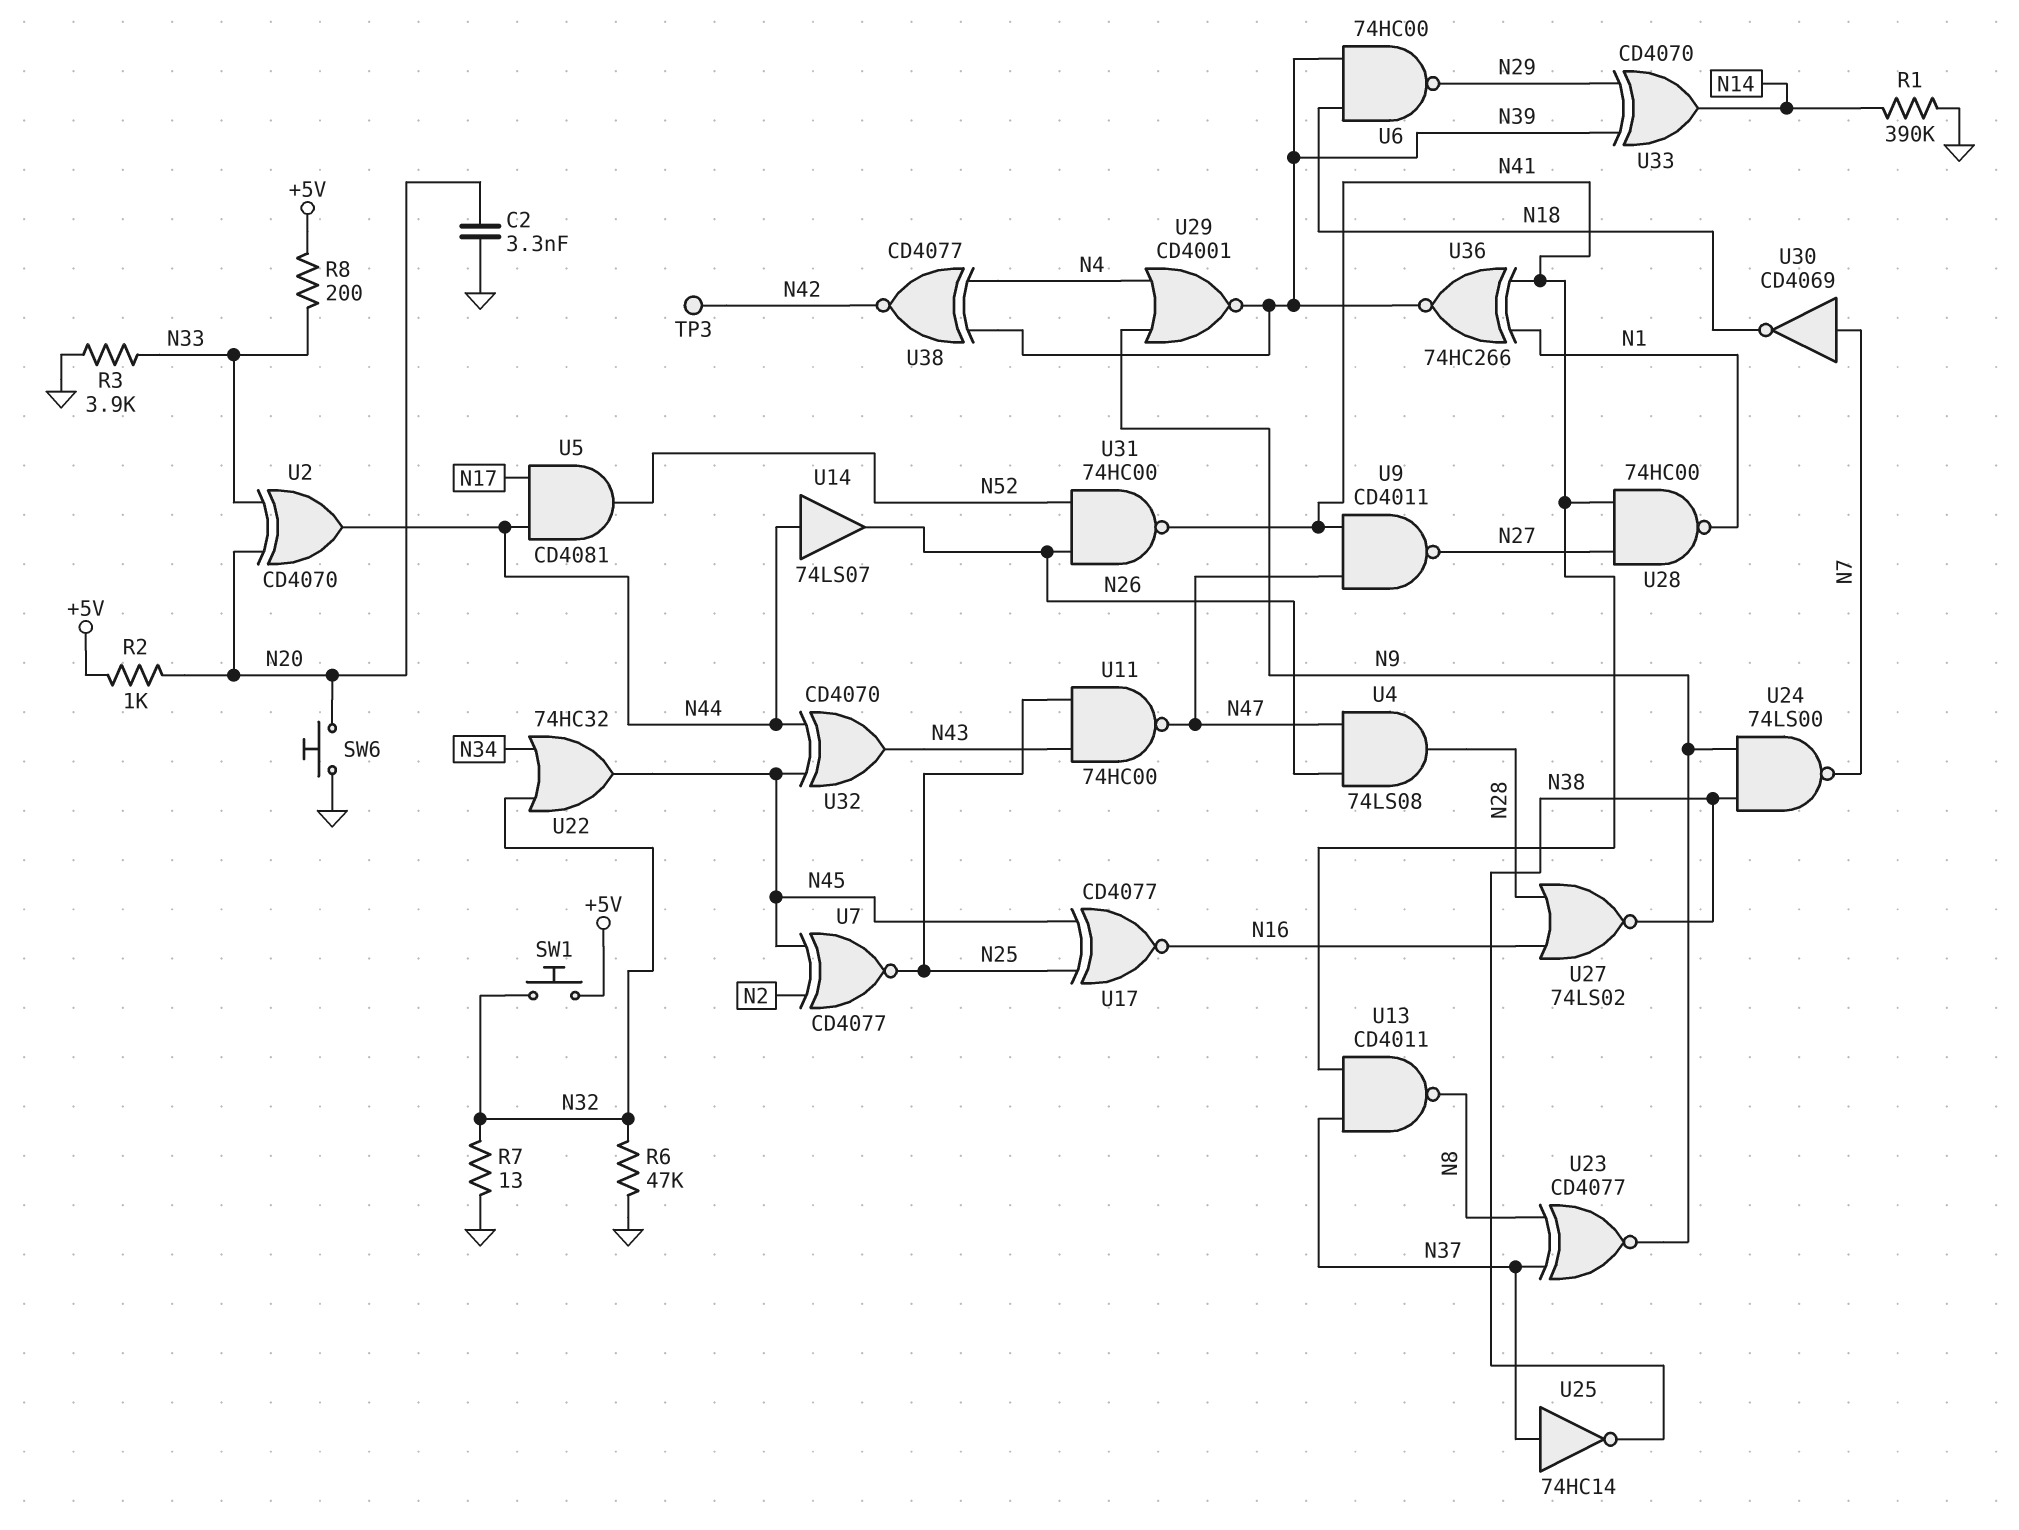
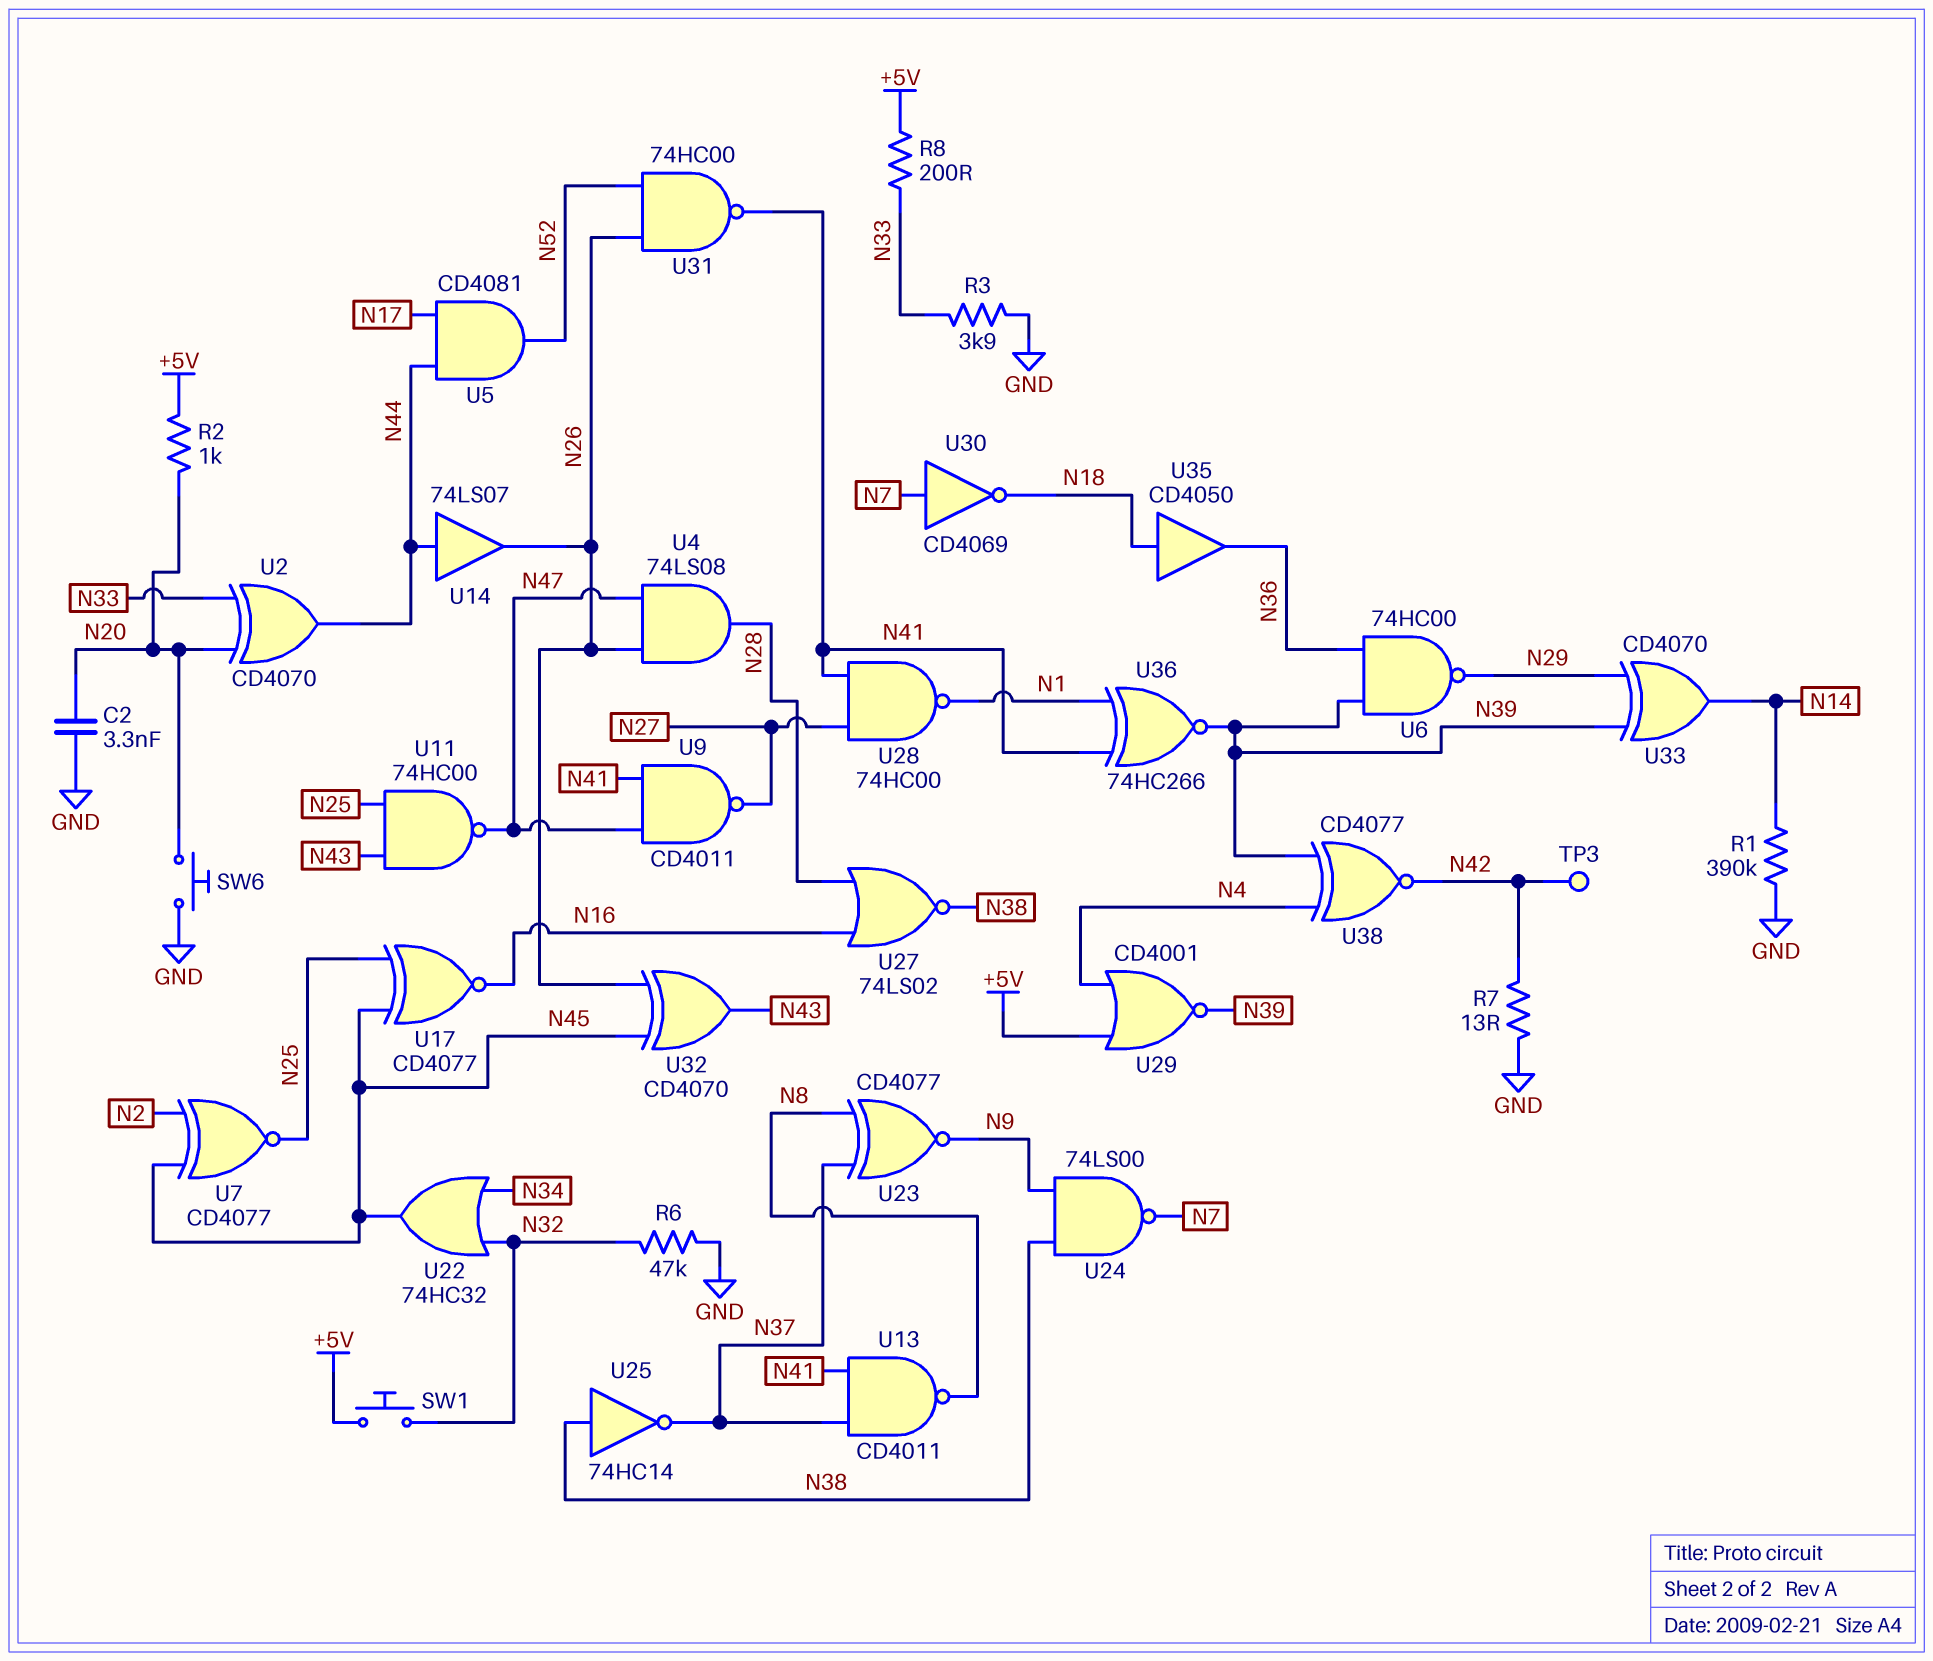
R7: 13 (GND, N32) -> 13 (GND, N42)
U6: NAND 74HC00 (in N18, in N39, out N29) -> NAND 74HC00 (in N36, in N39, out N29)
U25: NOT 74HC14 (in N37, out N38) -> NOT 74HC14 (in N38, out N37)
U29: NOR CD4001 (in N4, in N9, out N39) -> NOR CD4001 (in +5V, in N4, out N39)
U32: XOR CD4070 (in N44, in N45, out N43) -> XOR CD4070 (in N26, in N45, out N43)
U35: none -> buffer CD4050 (in N18, out N36)

